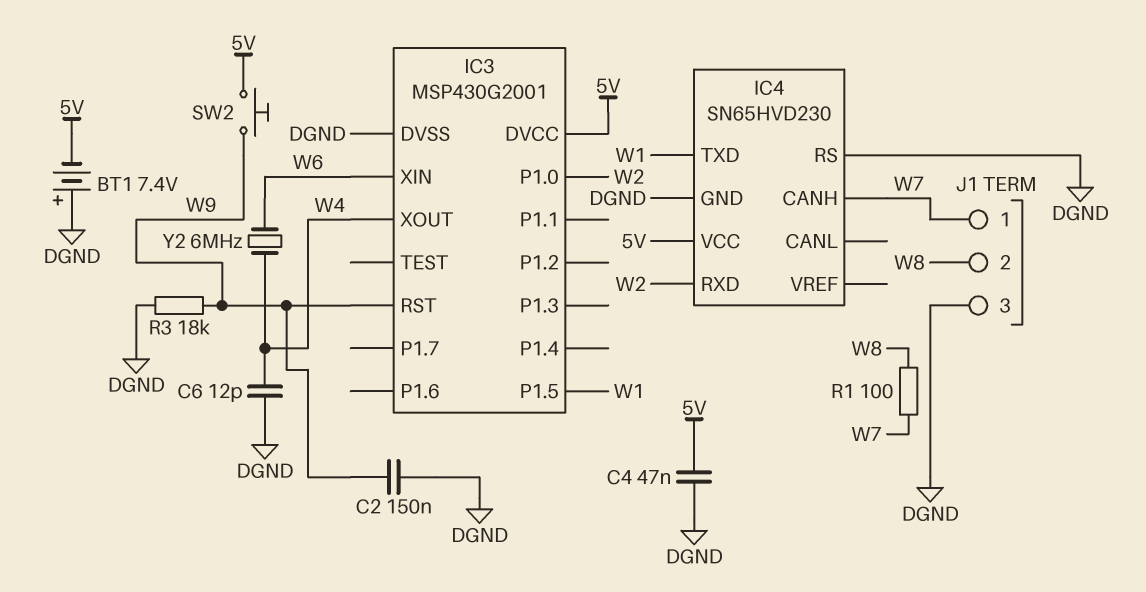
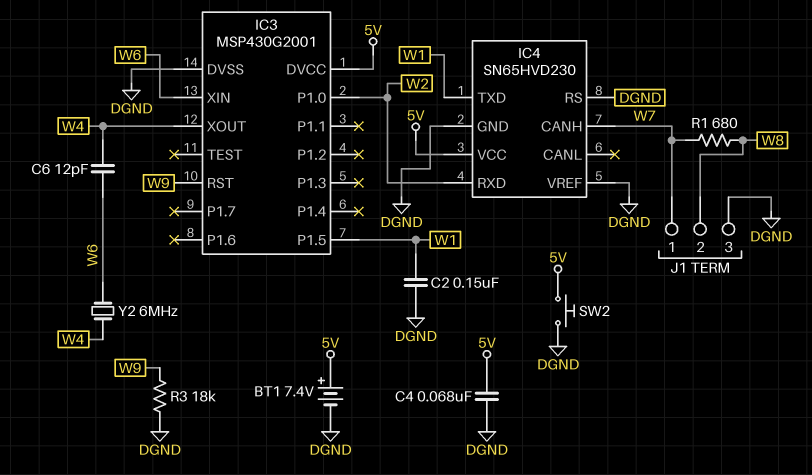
BT1: 7.4V (plus DGND, minus 5V) -> 7.4V (plus 5V, minus DGND)
C2: 150nF (DGND, W9) -> 150nF (DGND, W1)
C4: 47nF (5V, DGND) -> 68nF (5V, DGND)
C6: 12pF (DGND, W4) -> 12pF (W4, W6)
IC4 pin VREF: none -> DGND
R1: 100 (W7, W8) -> 680 (W7, W8)
SW2: button (5V, W9) -> button (5V, DGND)

